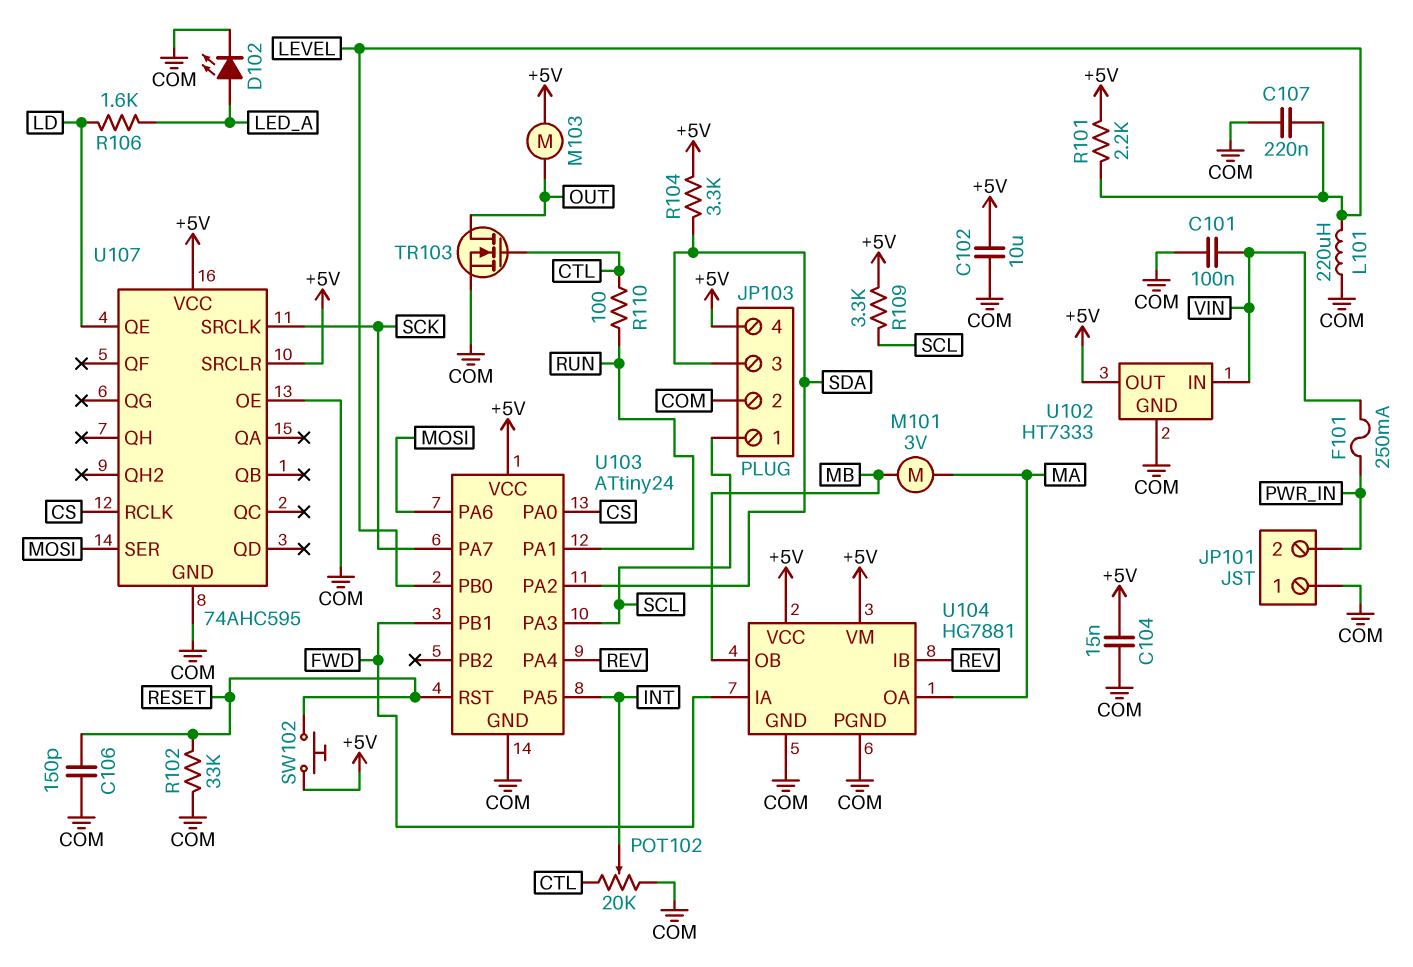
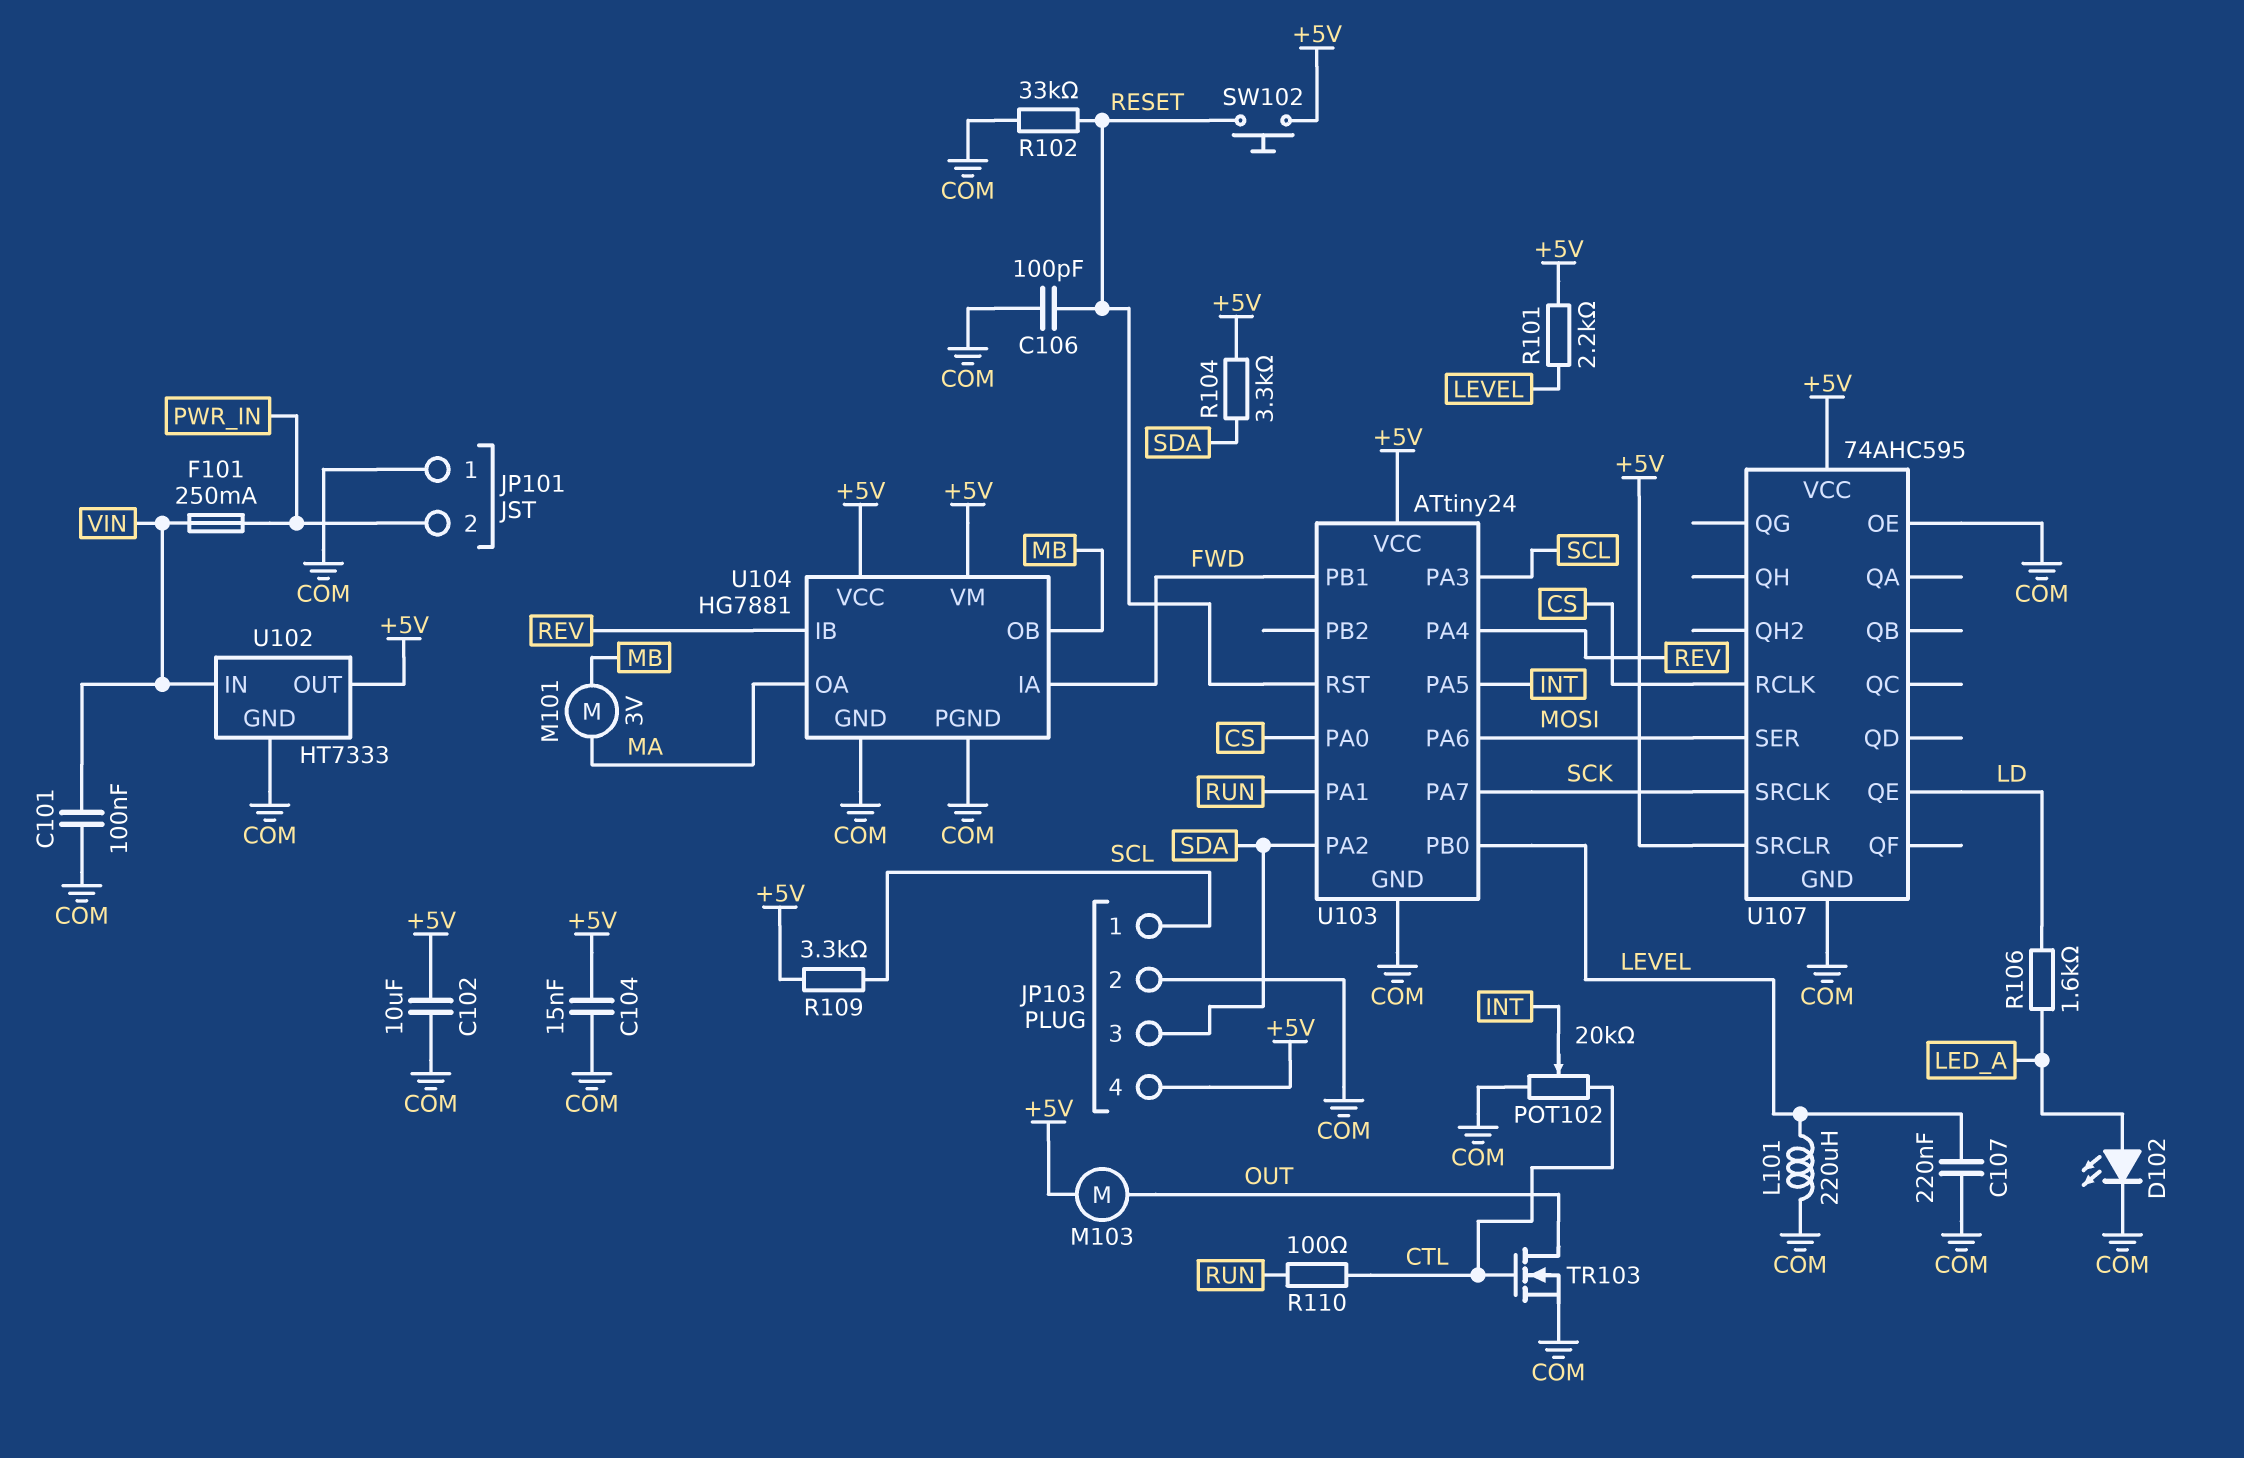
C106: 150pF (COM, RESET) -> 100pF (COM, RESET)

